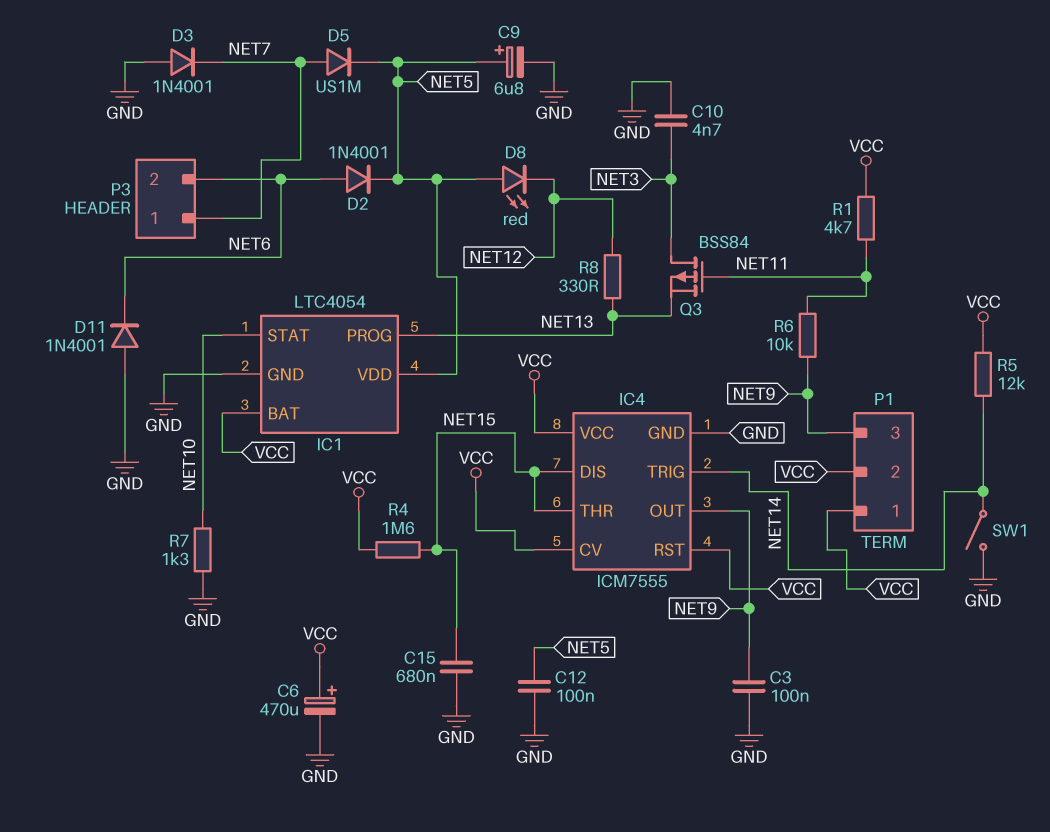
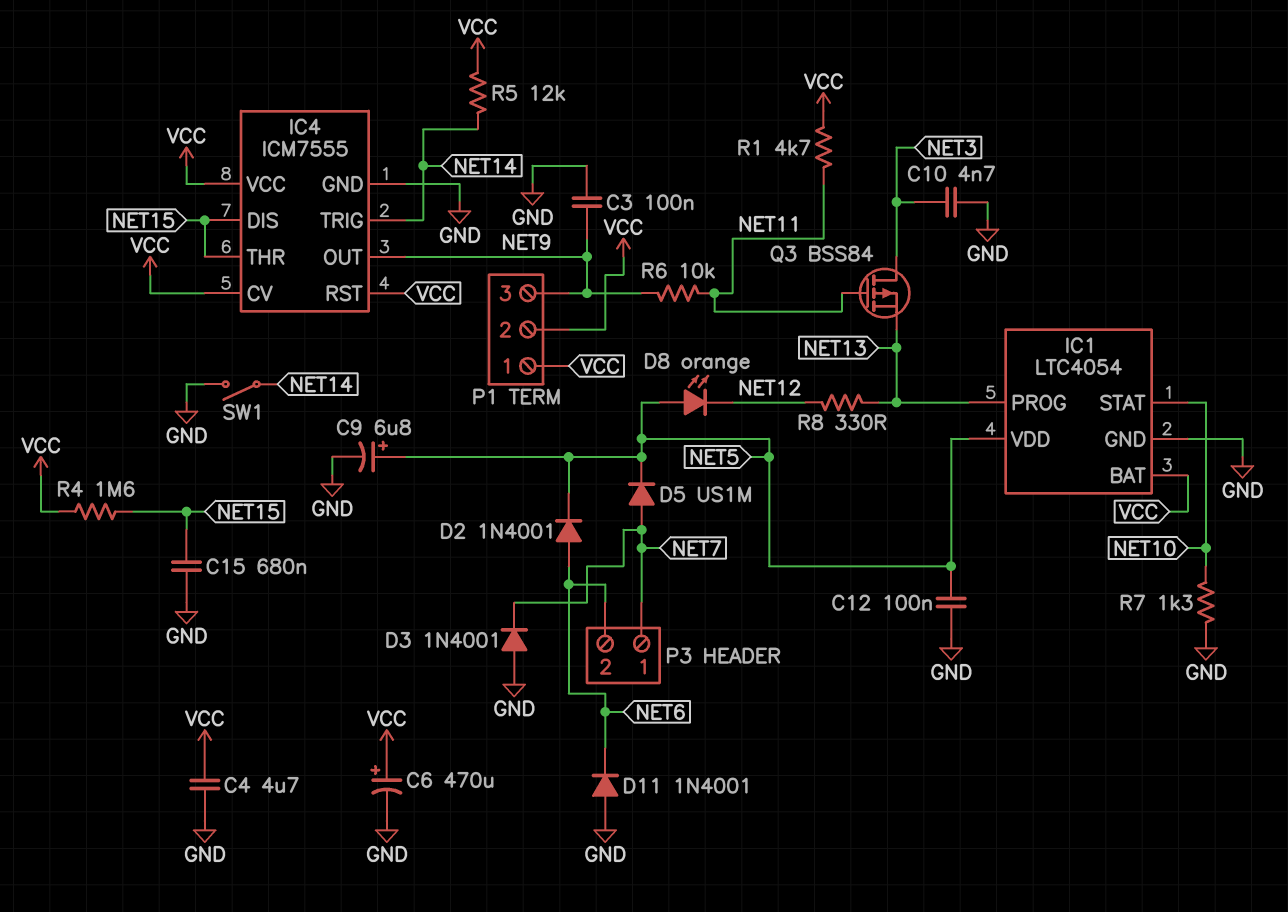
C4: none -> 4.7uF (GND, VCC)
D8: LED red (A NET5, K NET12) -> LED orange (A NET5, K NET12)

